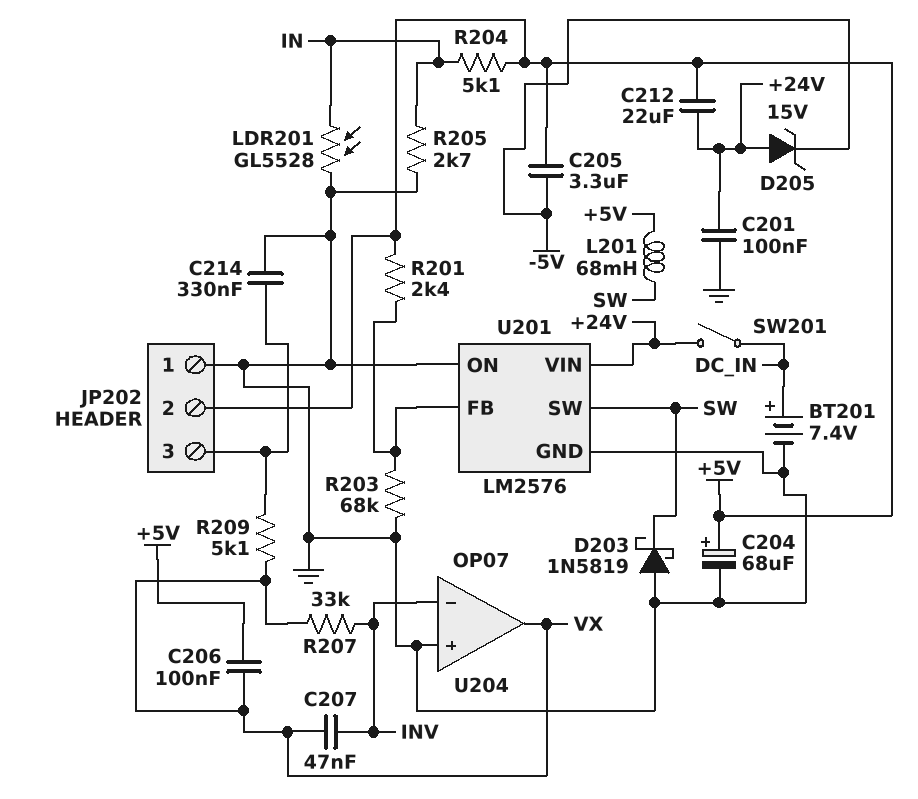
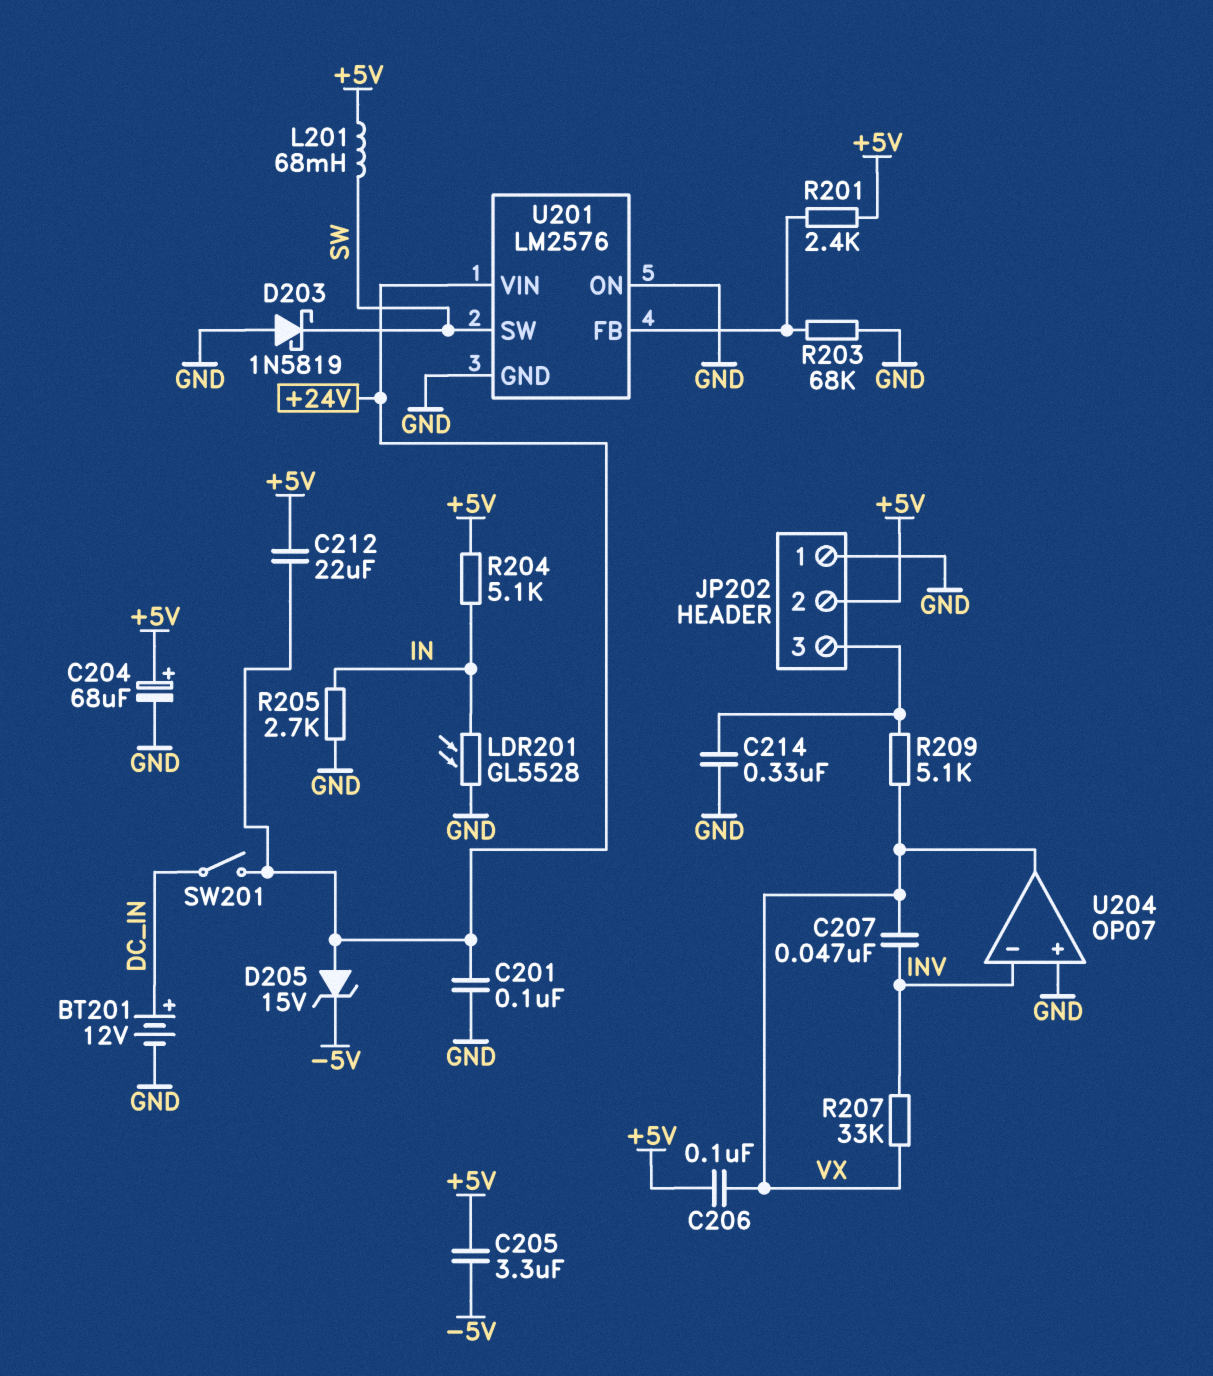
BT201: 7.4V (plus DC_IN, minus GND) -> 12V (plus DC_IN, minus GND)

